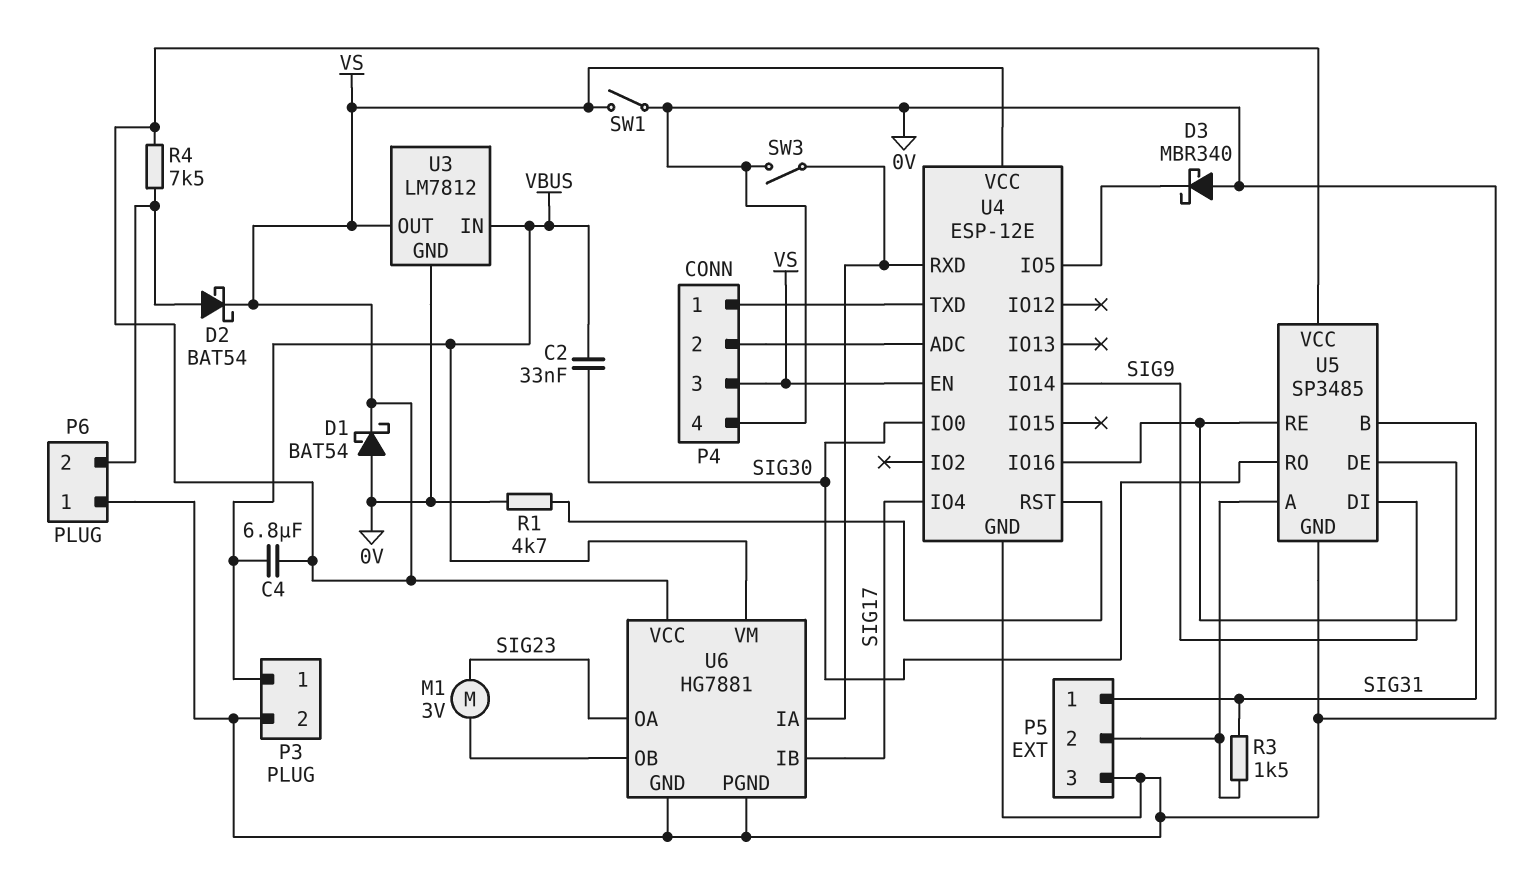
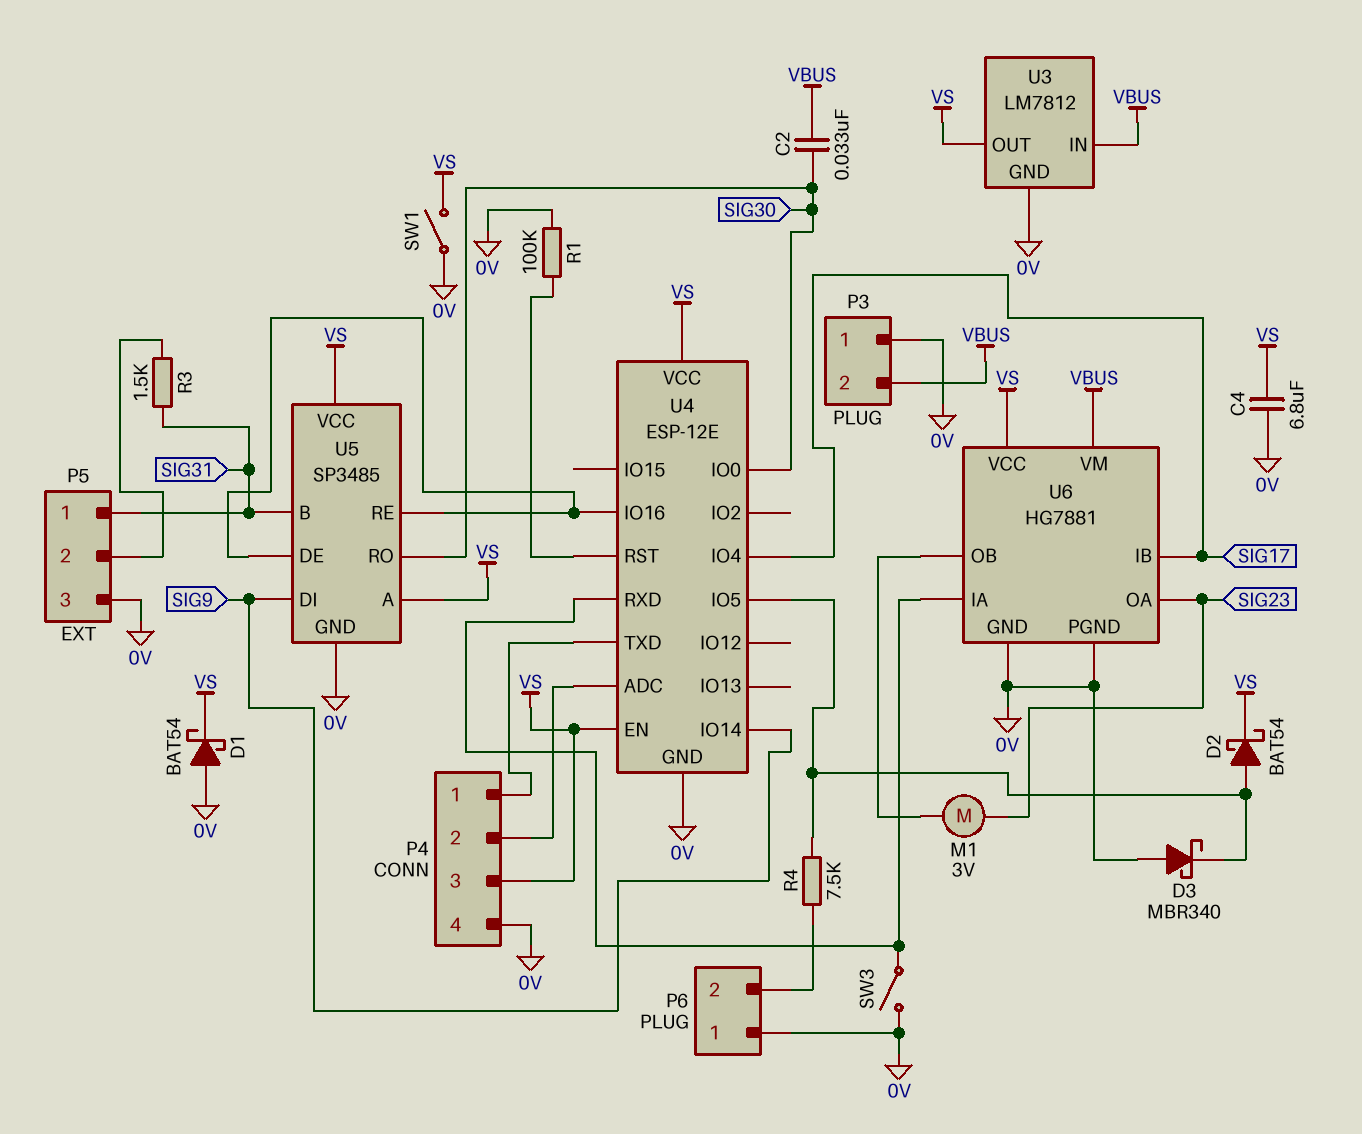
C4: 6.8uF (VBUS, VS) -> 6.8uF (0V, VS)
D2: schottky BAT54 (A P6/2, K VS) -> schottky BAT54 (A U4/IO5, K VS)
P3 pin 1: VBUS -> 0V
P3 pin 2: 0V -> VBUS
R1: 4.7k (0V, U4/RST) -> 100k (0V, U4/RST)
R4: 7.5k (P6/2, VS) -> 7.5k (P6/2, U4/IO5)
U5 pin A: P5/2 -> VS

